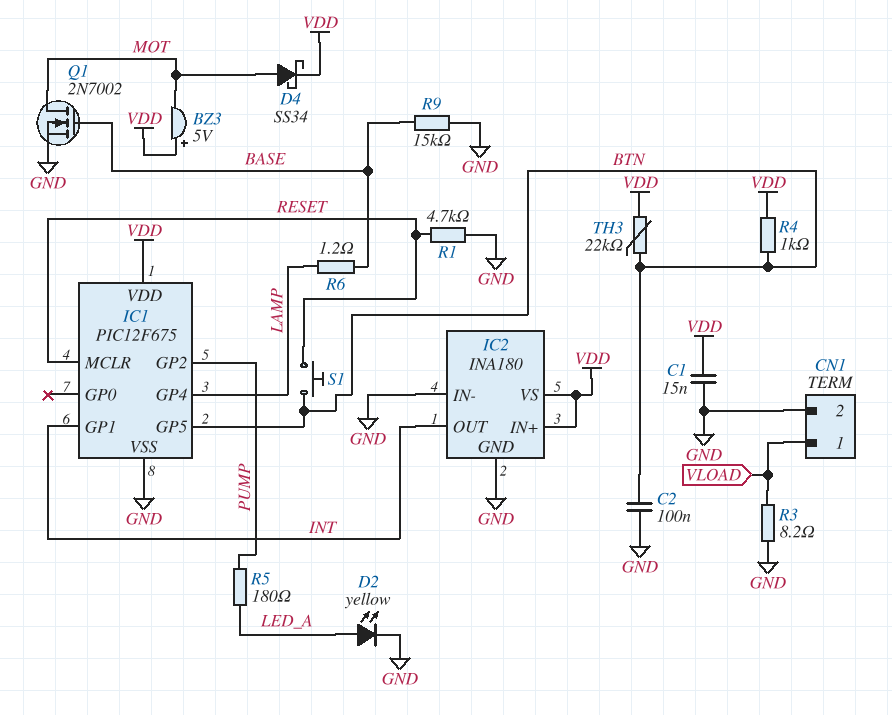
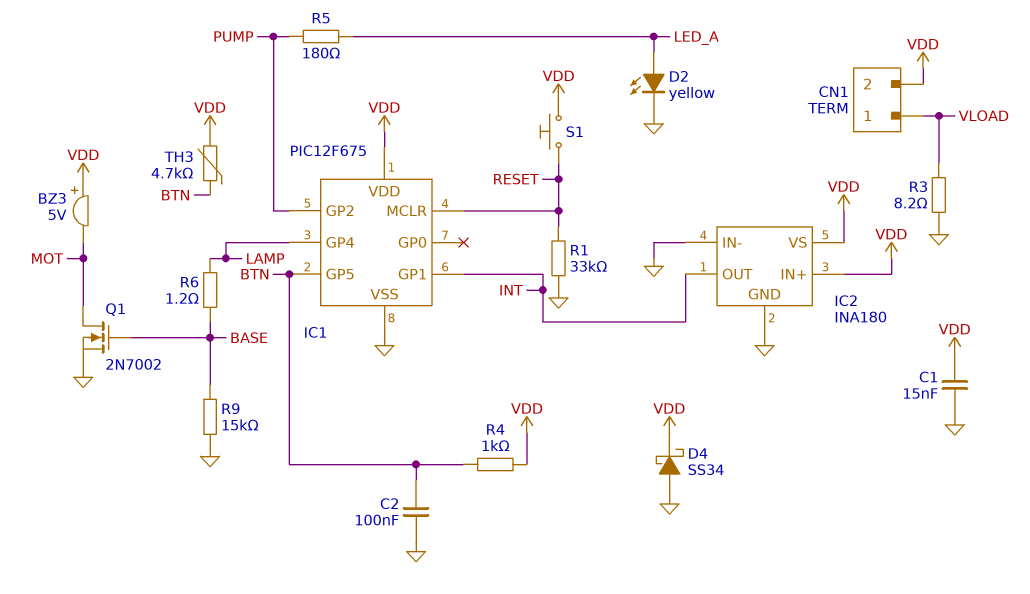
CN1 pin 2: GND -> VDD
D4: schottky SS34 (A MOT, K VDD) -> schottky SS34 (A GND, K VDD)
R1: 4.7k (GND, RESET) -> 33k (GND, RESET)
S1: button (BTN, RESET) -> button (RESET, VDD)
TH3: 22k (BTN, VDD) -> 4.7k (BTN, VDD)

